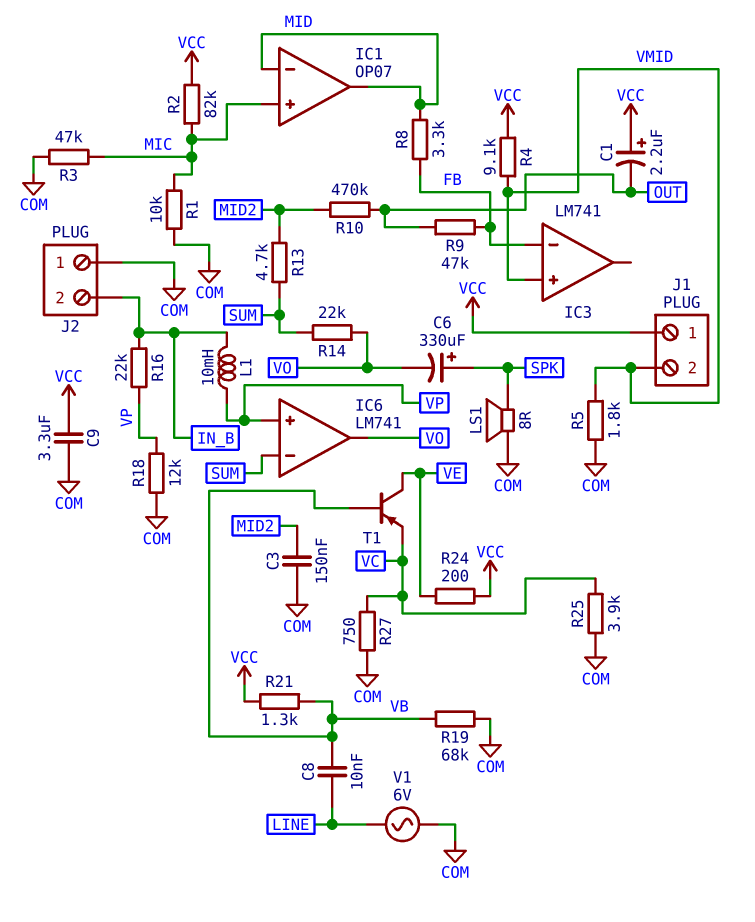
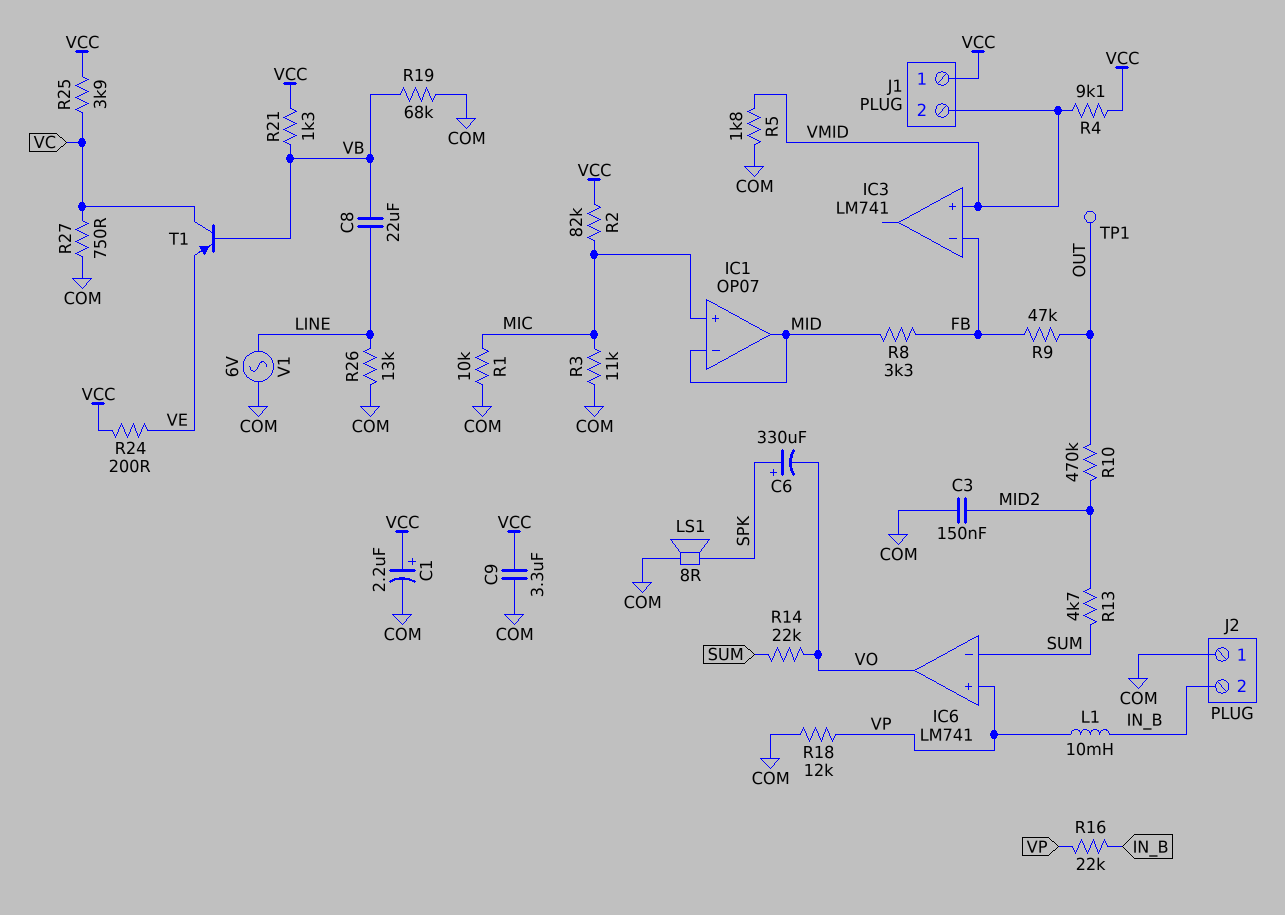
C1: 2.2uF (plus VCC, minus OUT) -> 2.2uF (plus VCC, minus COM)
C8: 10nF (LINE, VB) -> 22uF (LINE, VB)
R3: 47k (COM, MIC) -> 11k (COM, MIC)
R25: 3.9k (COM, VC) -> 3.9k (VC, VCC)
R26: none -> 13k (COM, LINE)
T1: PNP (B VB, C VE, E VC) -> PNP (B VB, C VC, E VE)
TP1: none -> test point (OUT)

